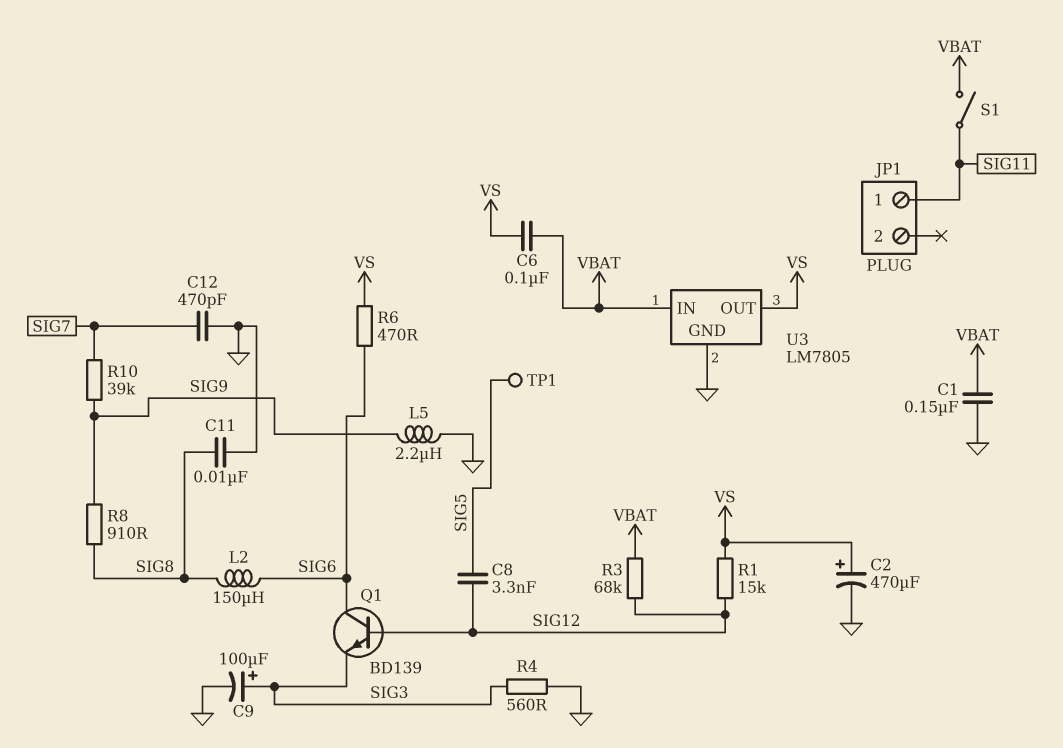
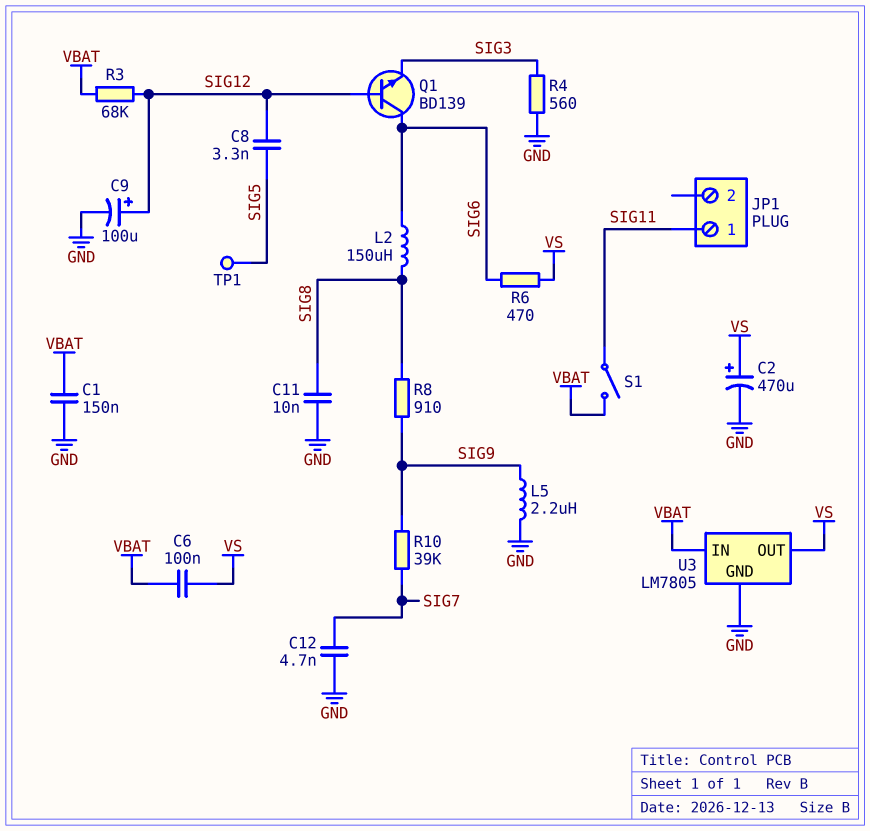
C9: 100uF (plus SIG3, minus GND) -> 100uF (plus SIG12, minus GND)
C12: 470pF (GND, SIG7) -> 4.7nF (GND, SIG7)
R1: 15k (SIG12, VS) -> none

